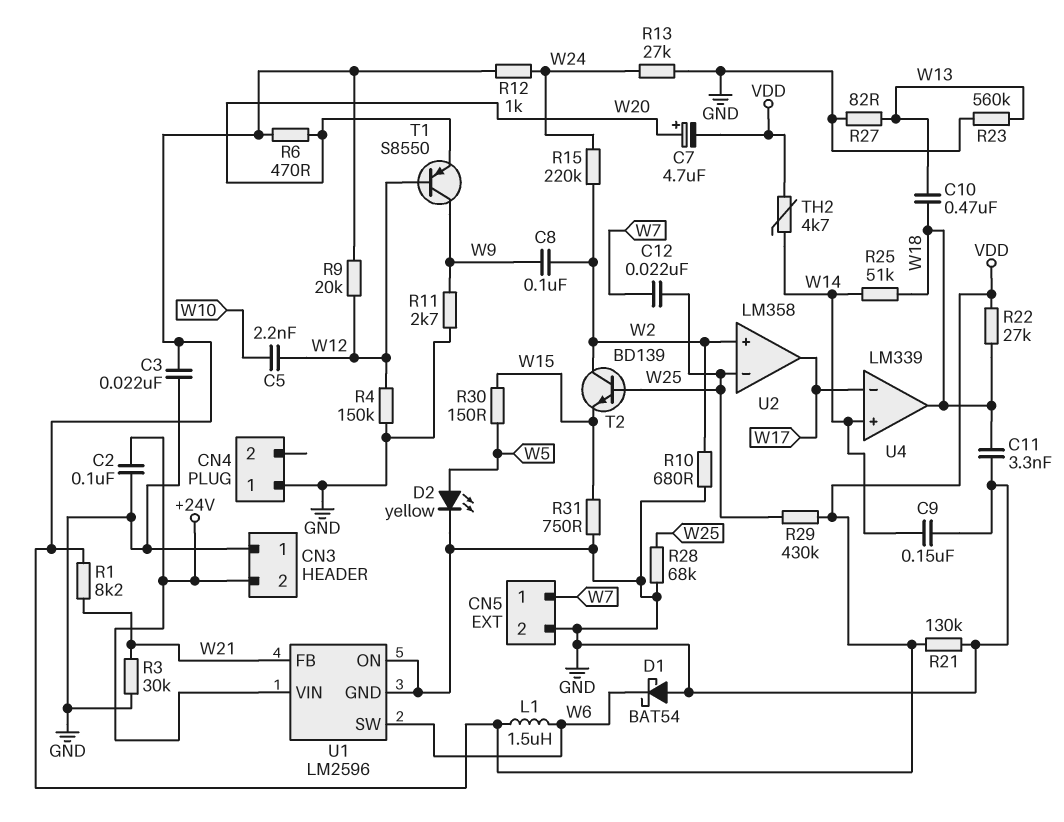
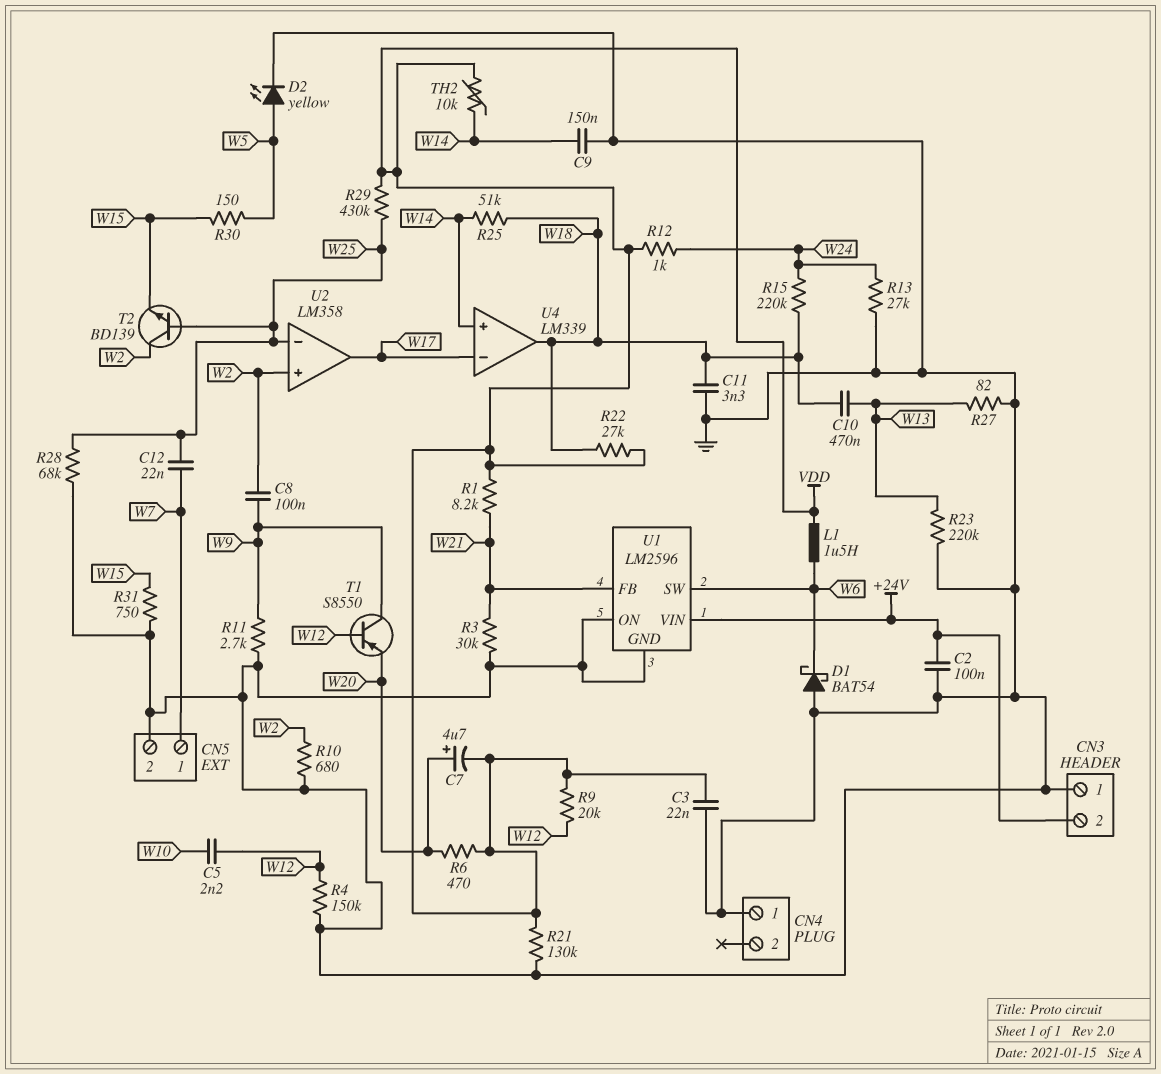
R15: 220k (W2, W24) -> 220k (W18, W24)
R23: 560k (GND, W13) -> 220k (GND, W13)
TH2: 4.7k (VDD, W14) -> 10k (VDD, W14)

